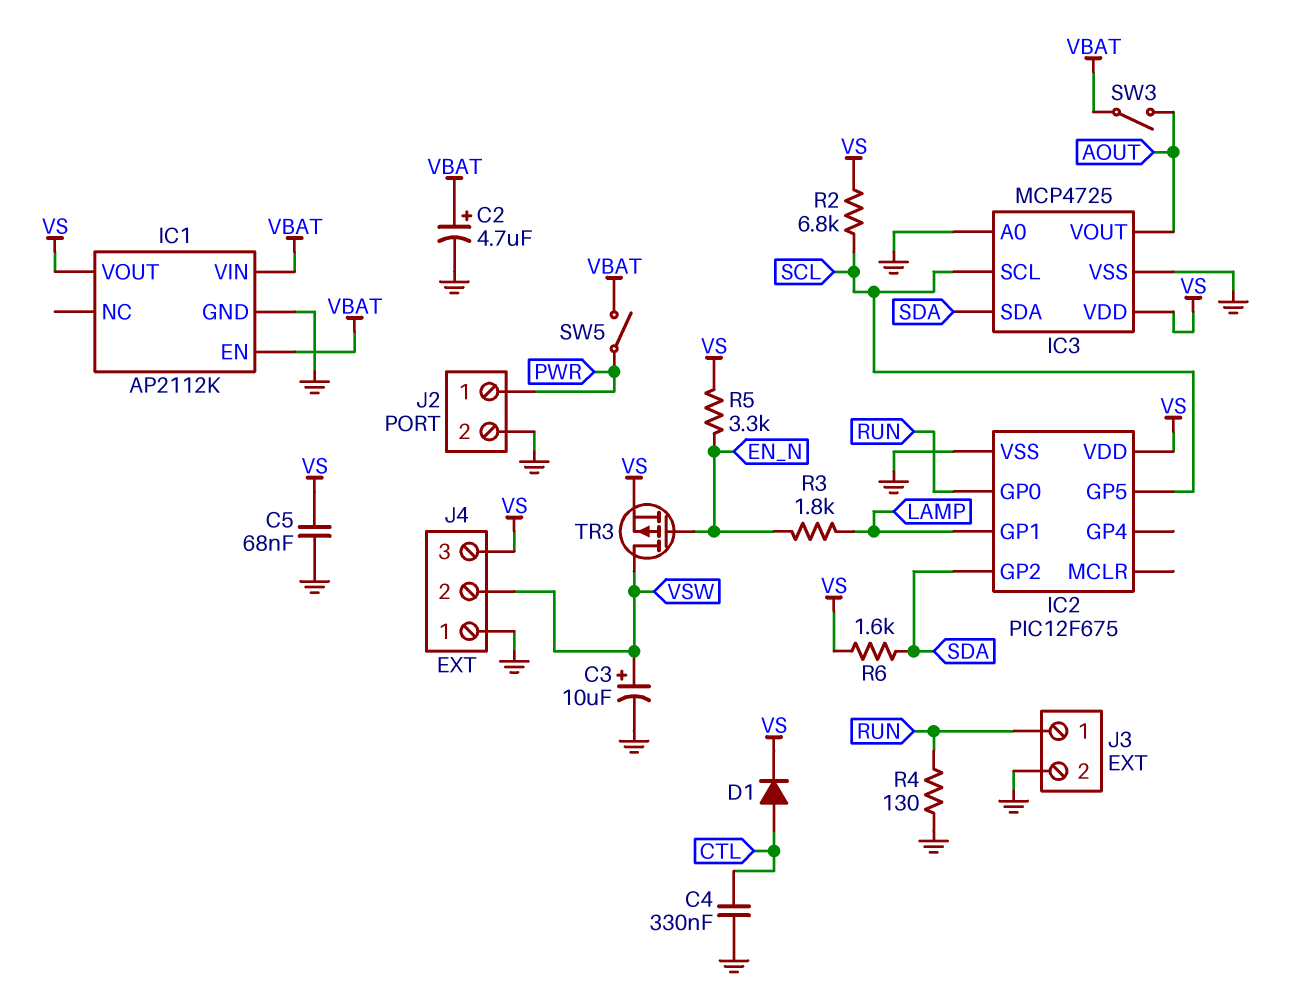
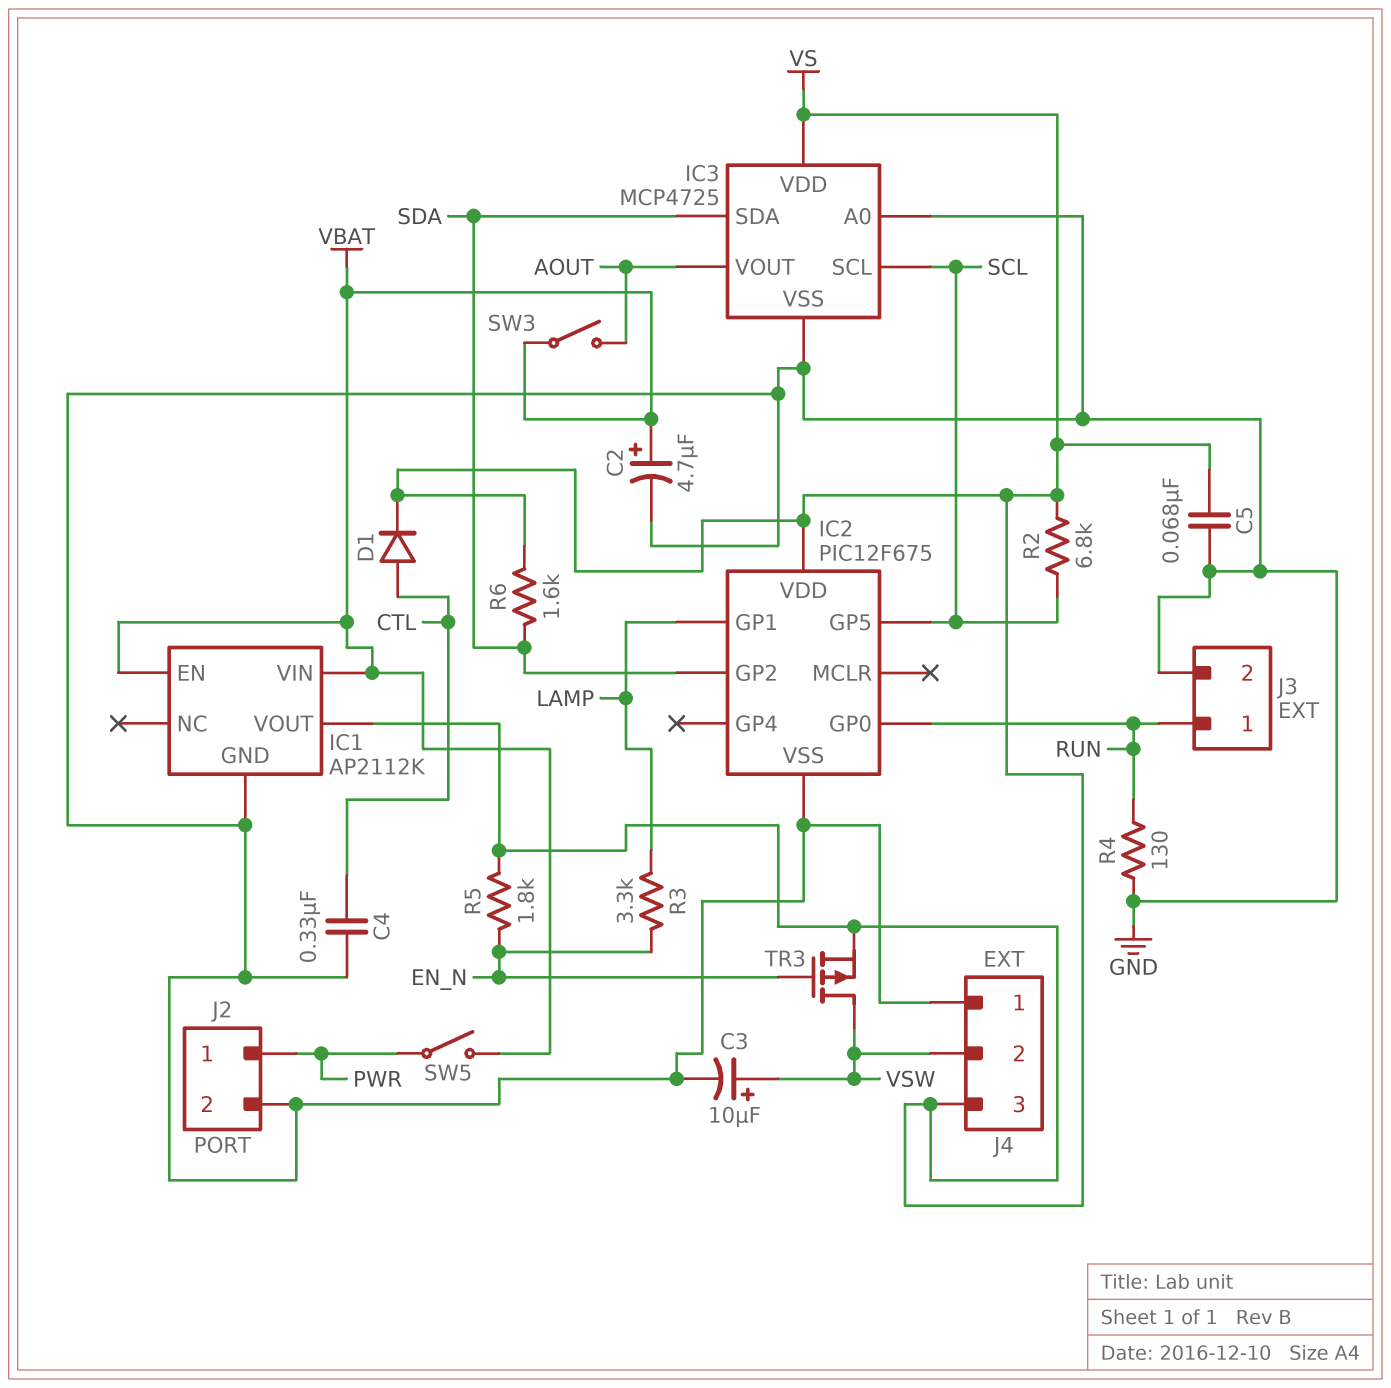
R3: 1.8k (EN_N, LAMP) -> 3.3k (EN_N, LAMP)
R5: 3.3k (EN_N, VS) -> 1.8k (EN_N, VS)

